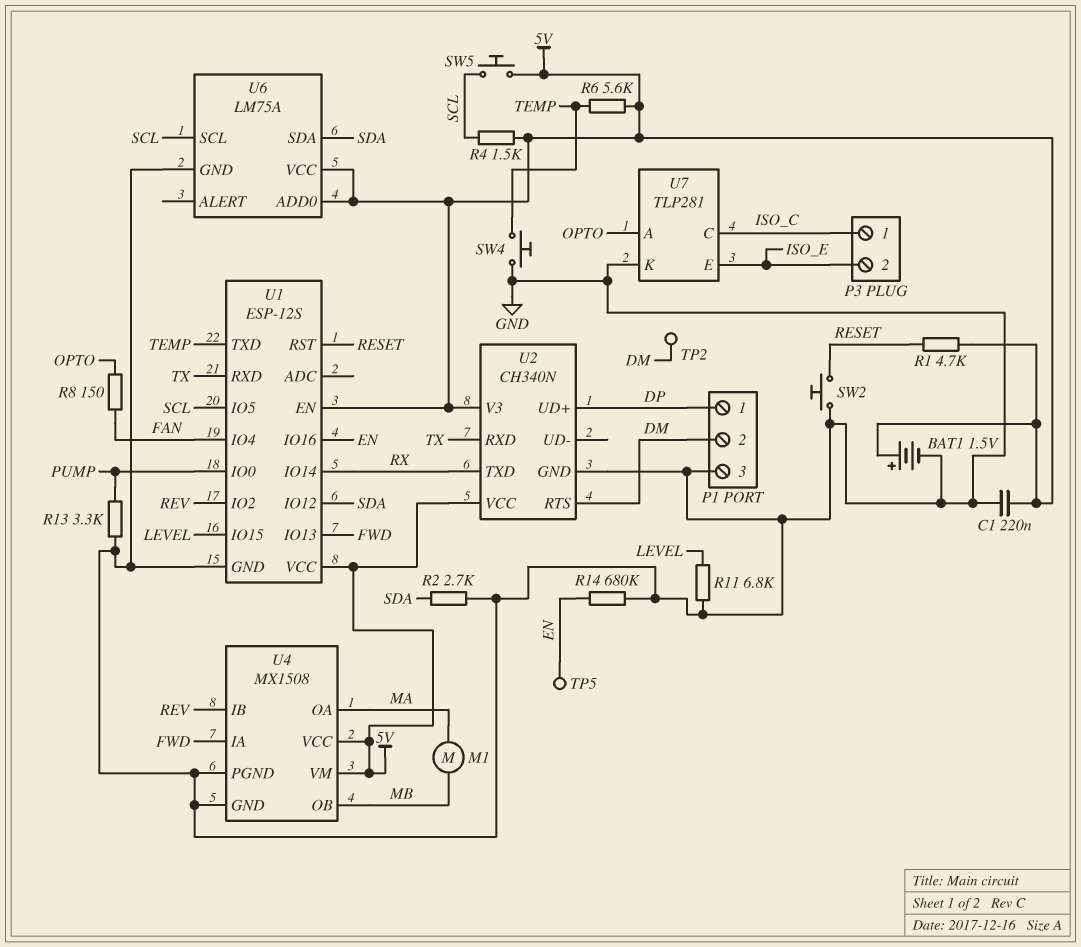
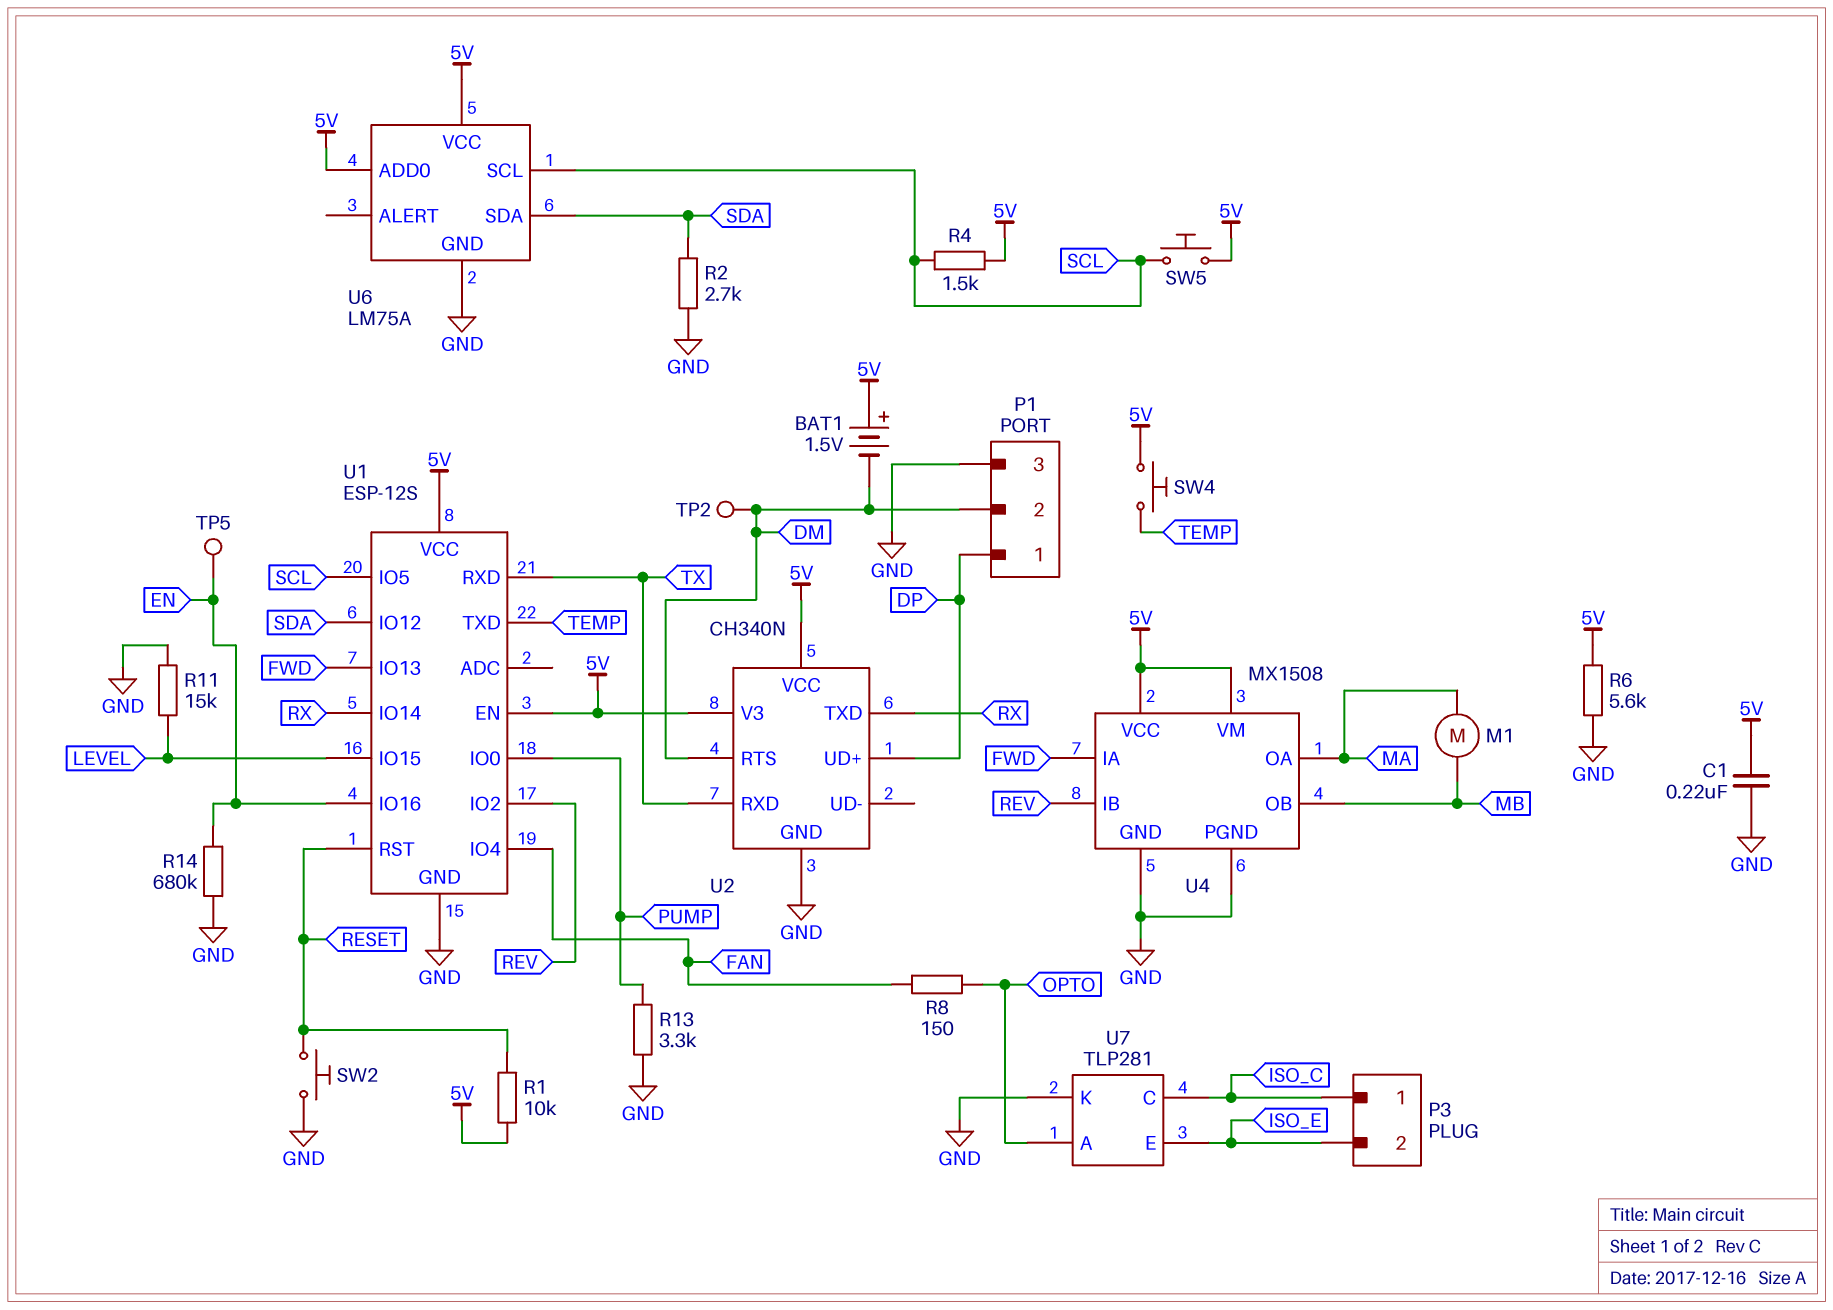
BAT1: 1.5V (plus 5V, minus GND) -> 1.5V (plus 5V, minus DM)
R1: 4.7k (5V, RESET) -> 10k (5V, RESET)
R6: 5.6k (5V, TEMP) -> 5.6k (5V, GND)
R11: 6.8k (GND, LEVEL) -> 15k (GND, LEVEL)
SW4: button (GND, TEMP) -> button (5V, TEMP)

